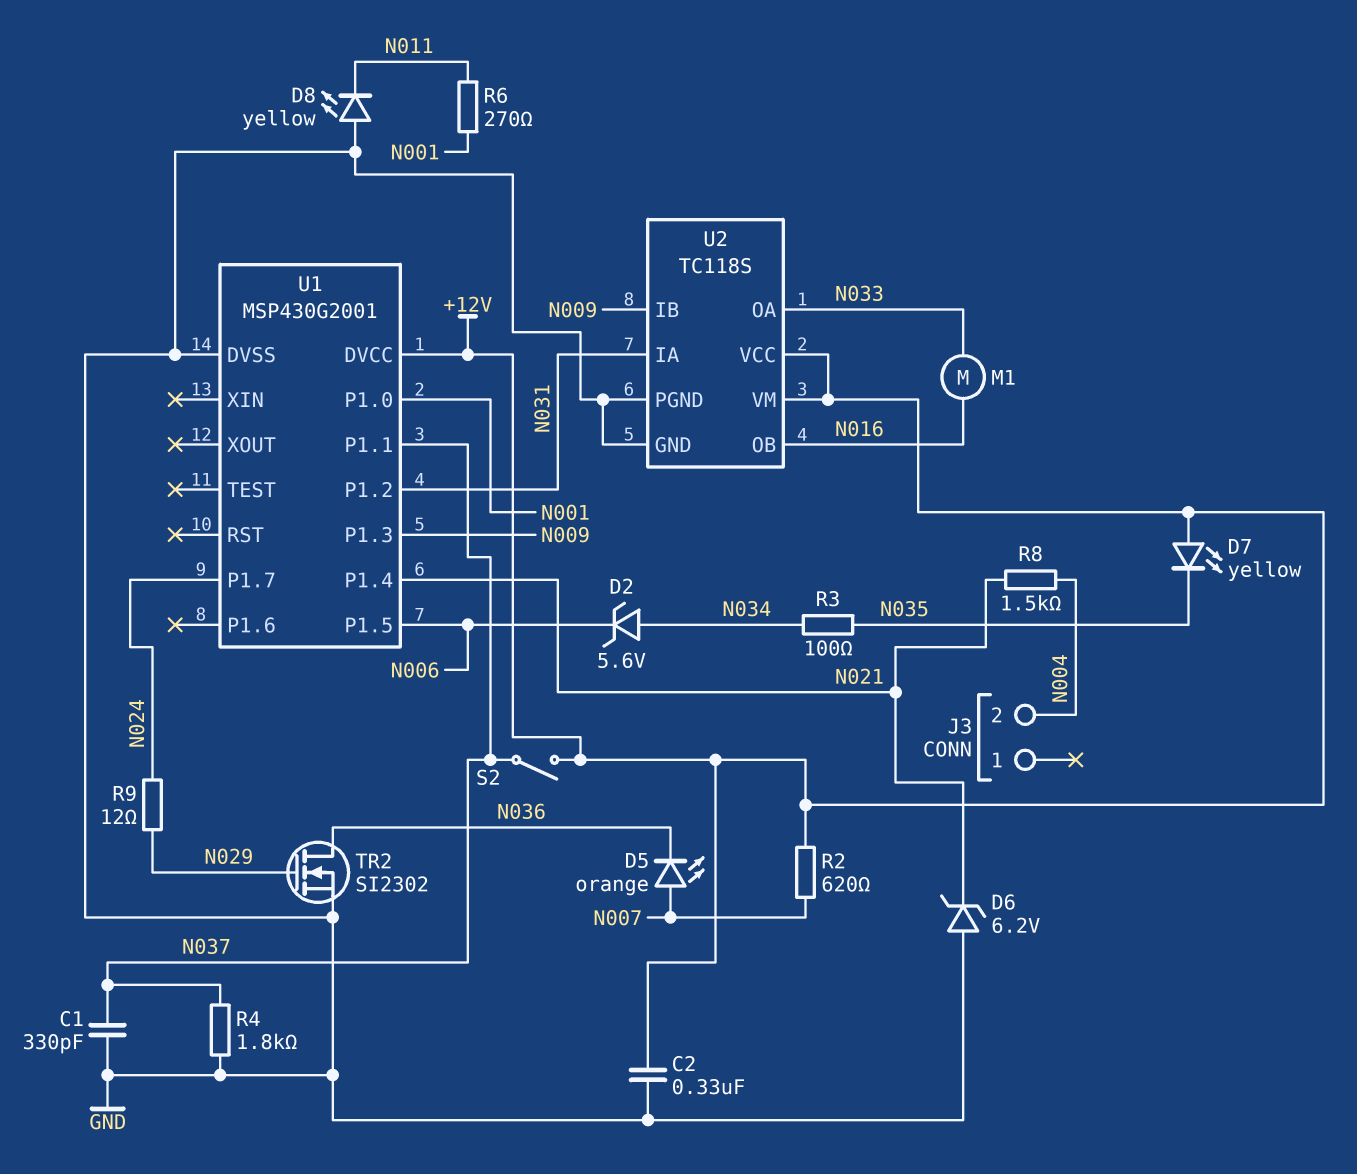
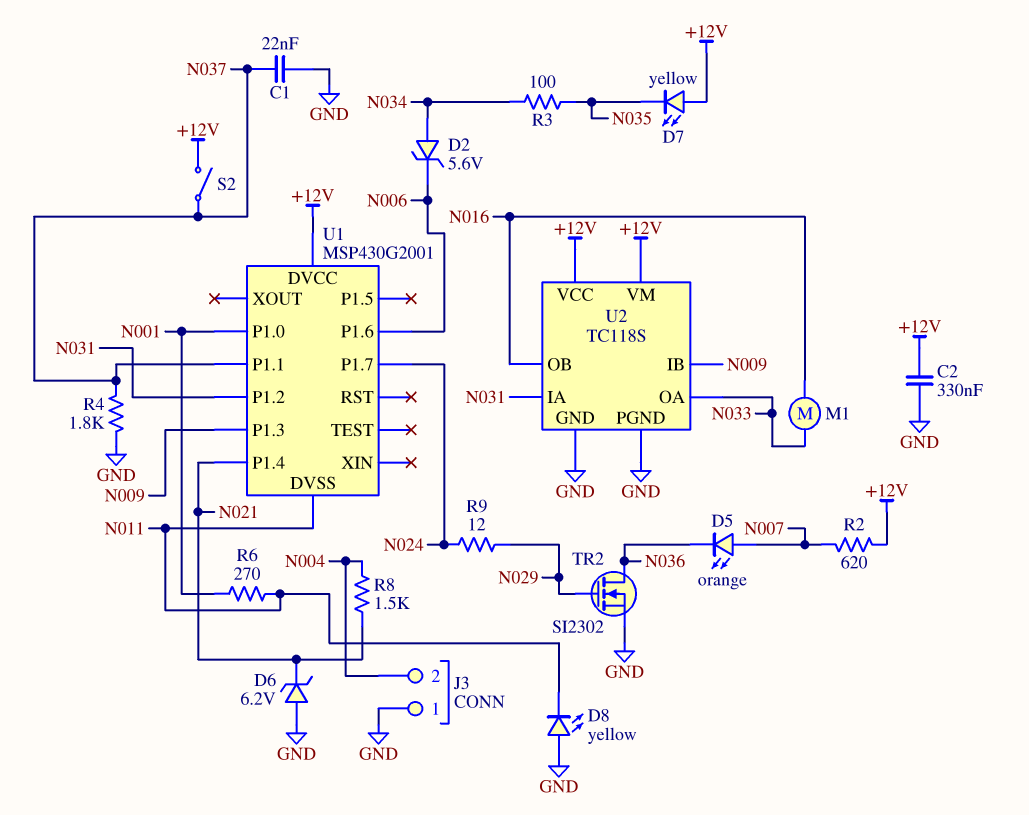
C1: 330pF (GND, N037) -> 22nF (GND, N037)
J3 pin 1: none -> GND
U1 pin DVSS: GND -> N011
U1 pin P1.5: N006 -> none
U1 pin P1.6: none -> N006

